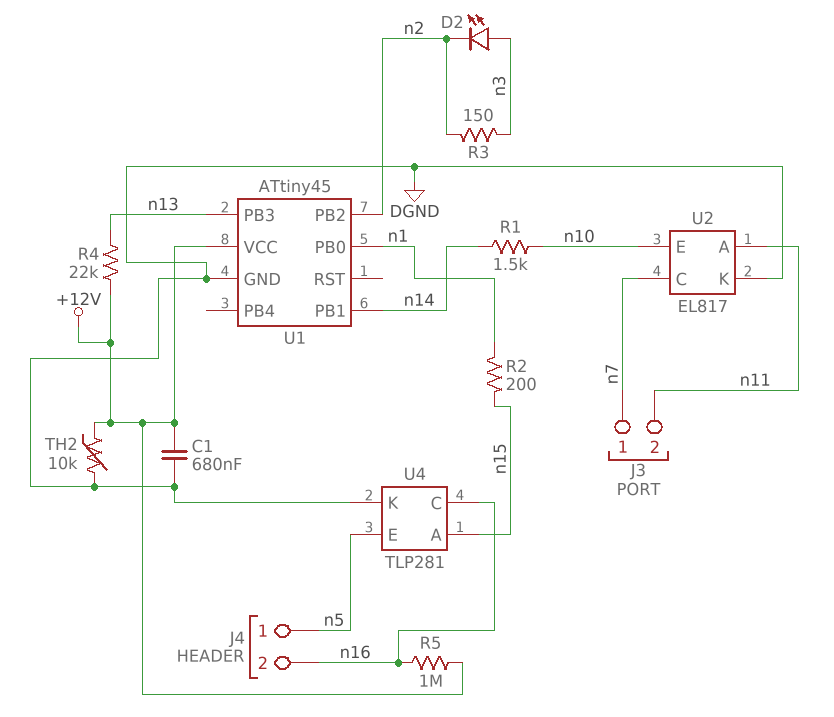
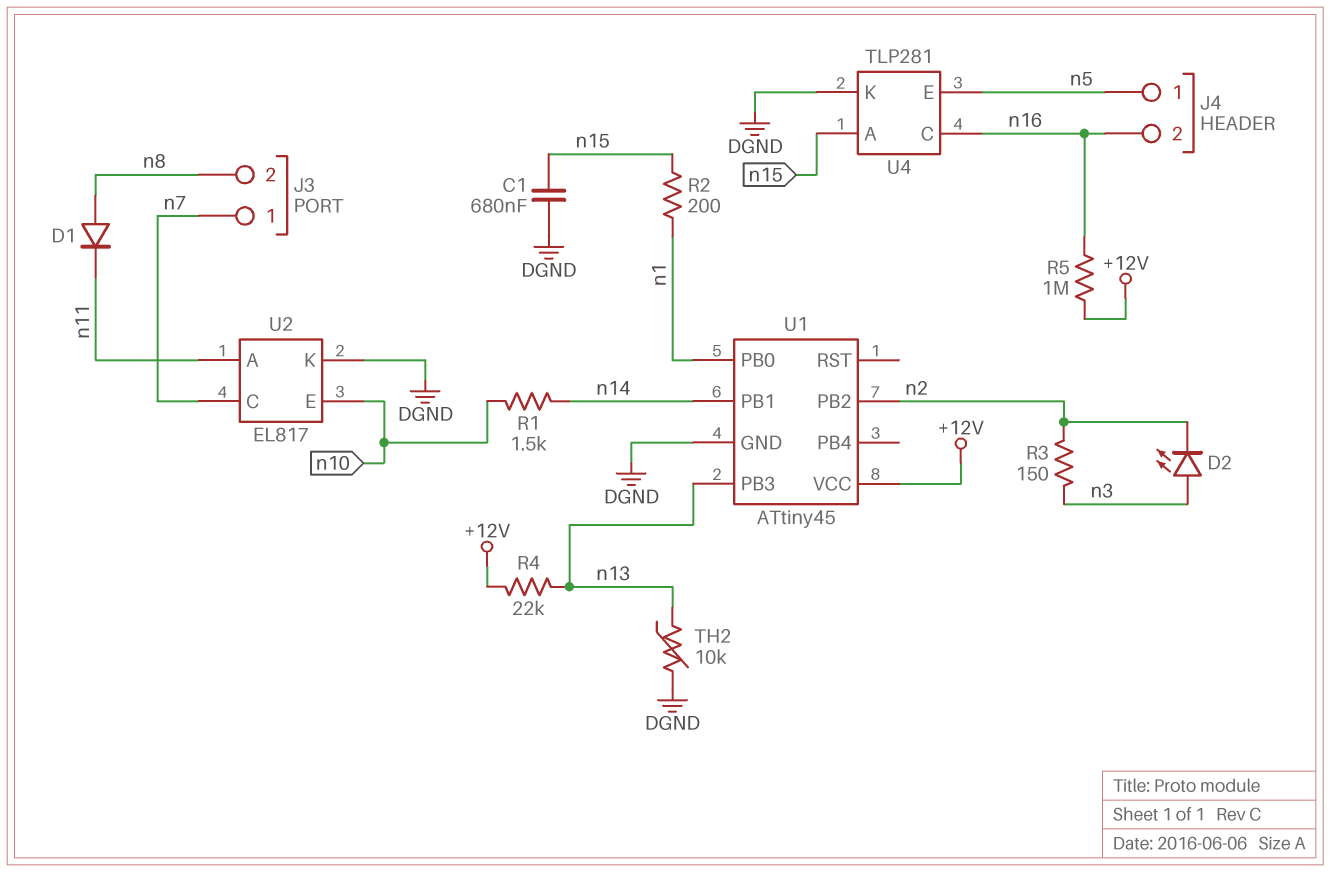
C1: 680nF (+12V, DGND) -> 680nF (DGND, n15)
D1: none -> diode (A n8, K n11)
J3 pin 2: n11 -> n8
TH2: 10k (+12V, DGND) -> 10k (DGND, n13)

